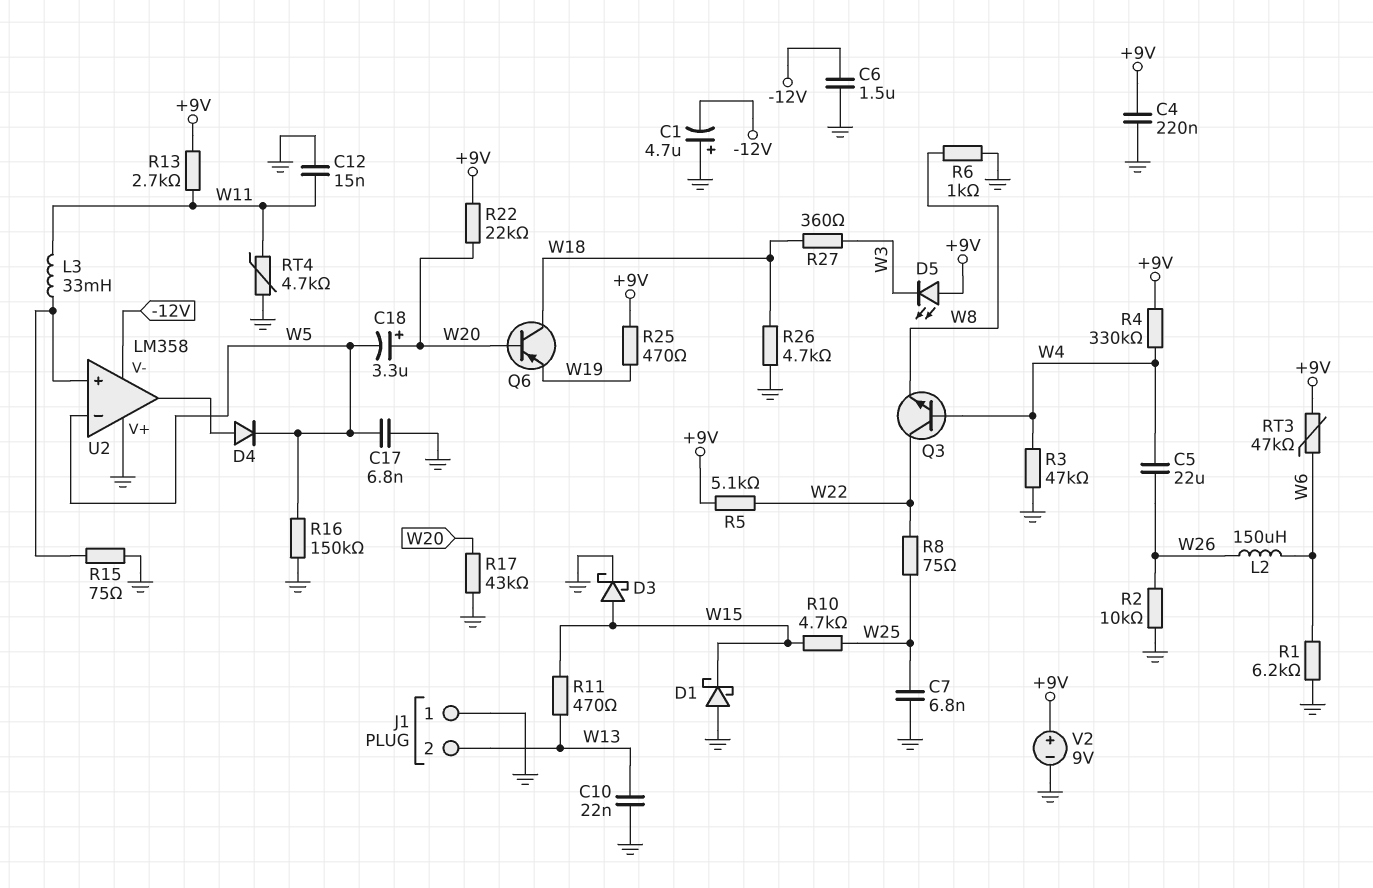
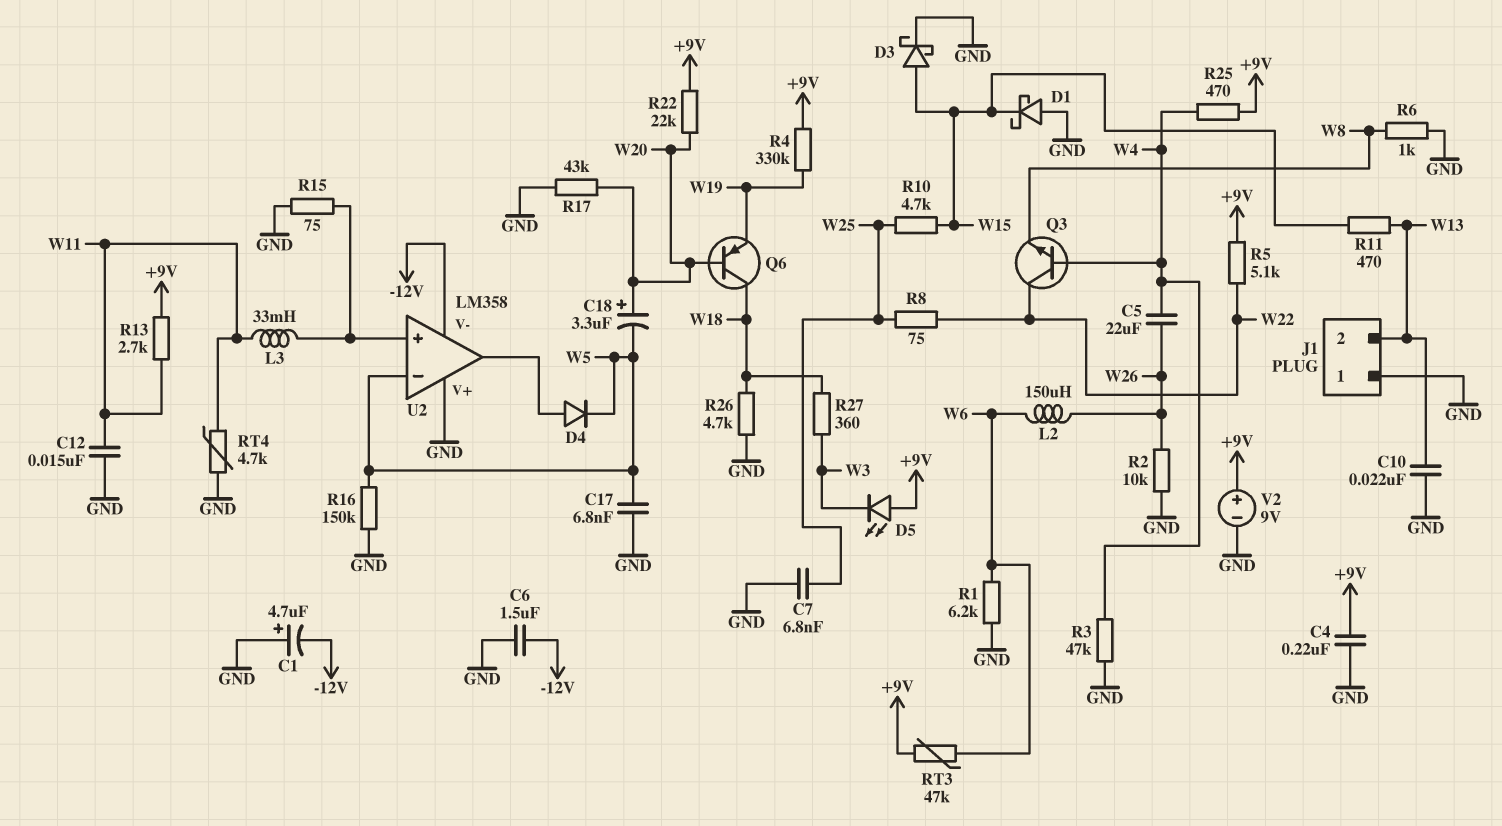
R4: 330k (+9V, W4) -> 330k (+9V, W19)
R25: 470 (+9V, W19) -> 470 (+9V, W4)

